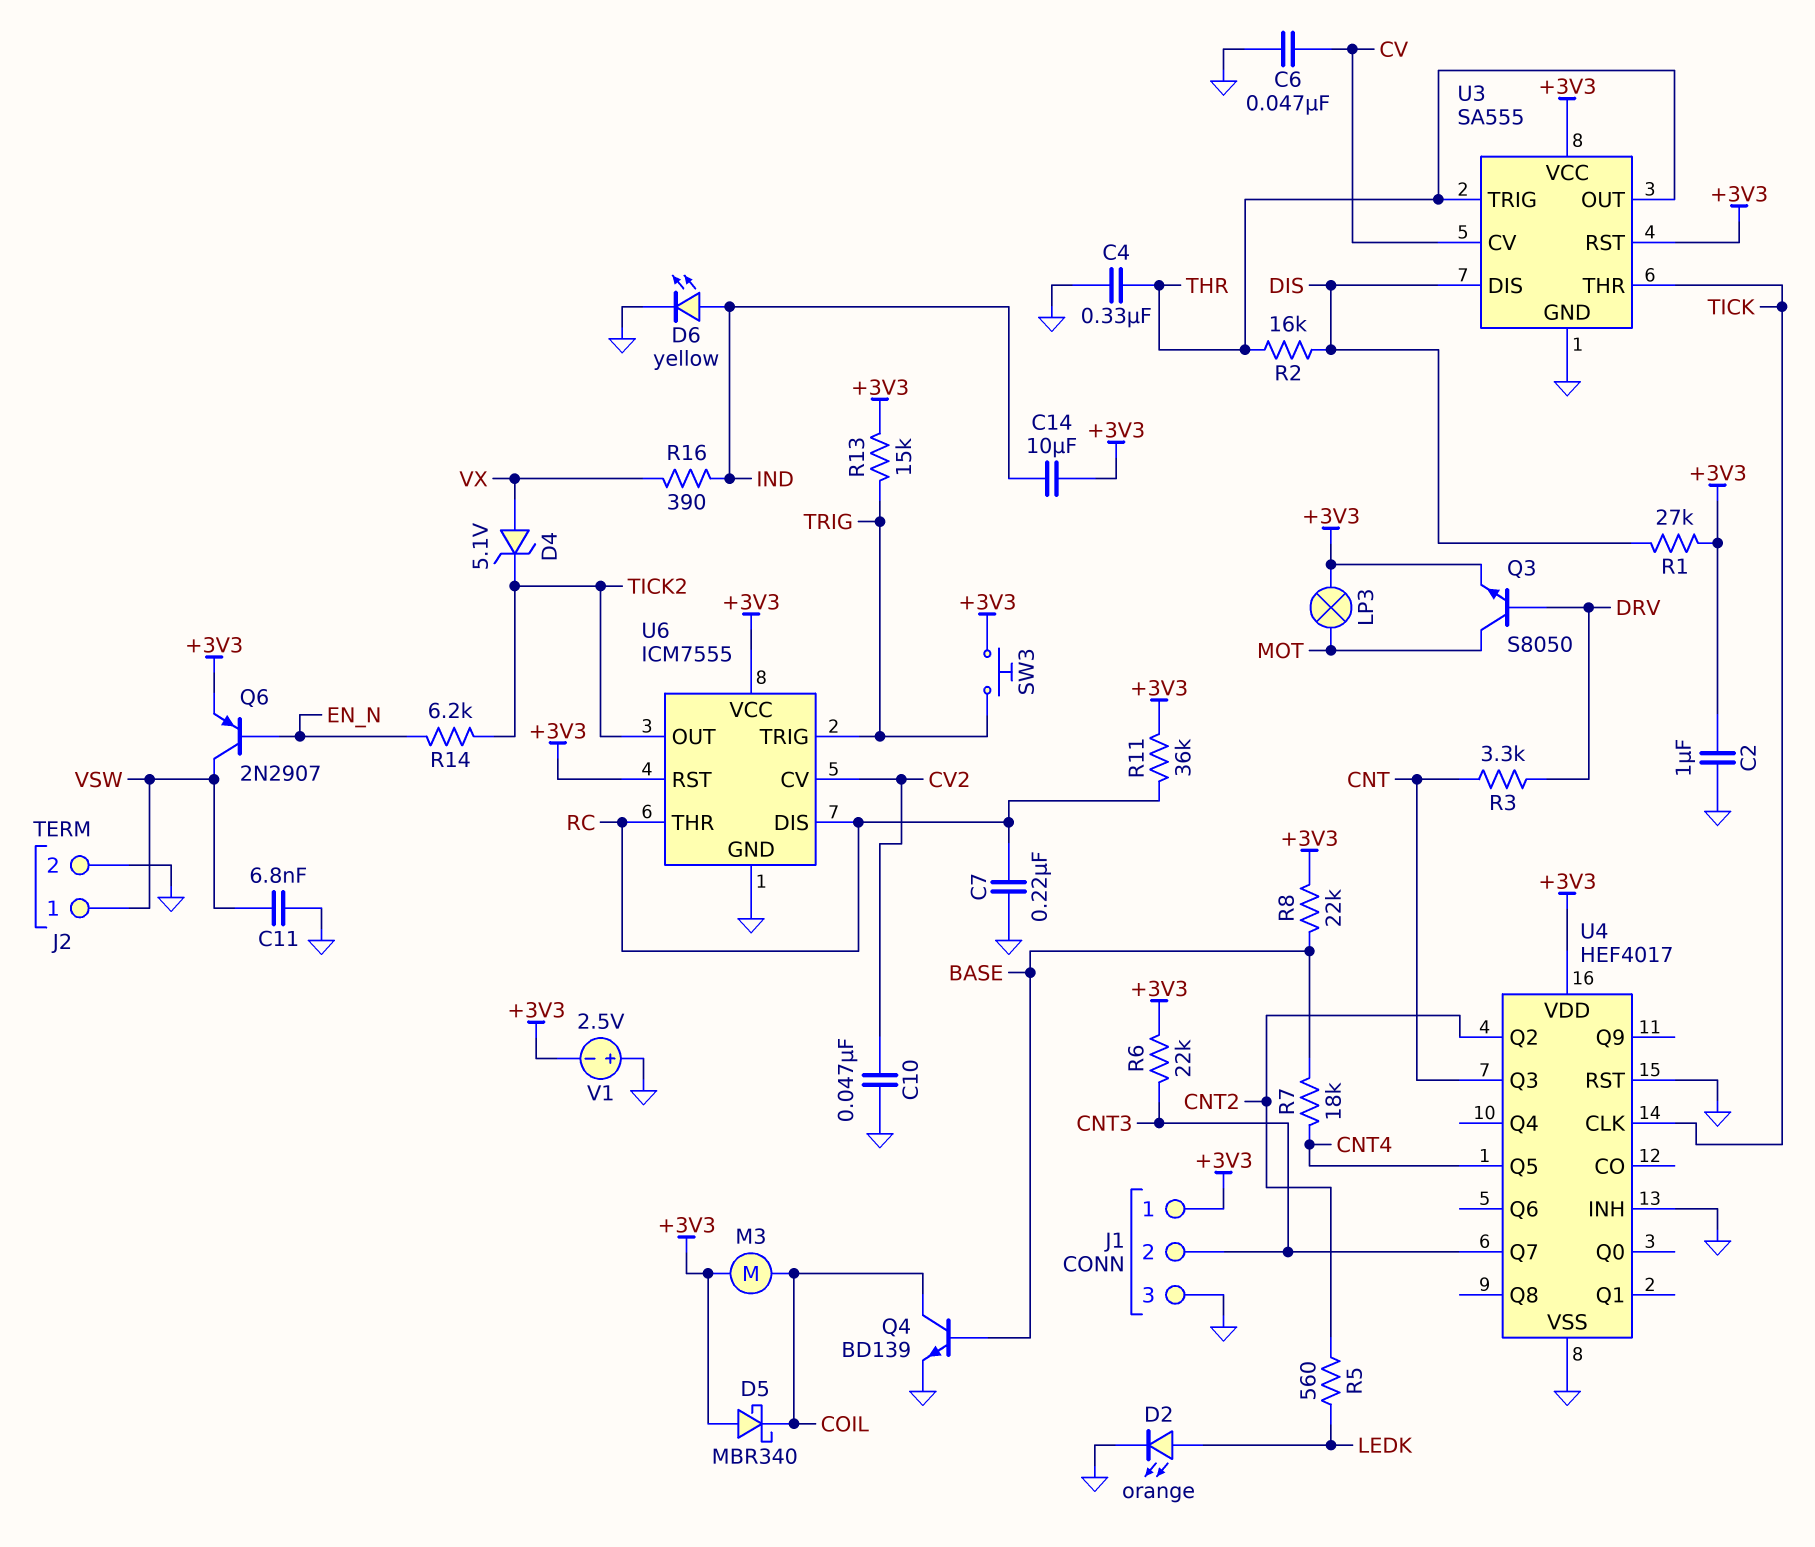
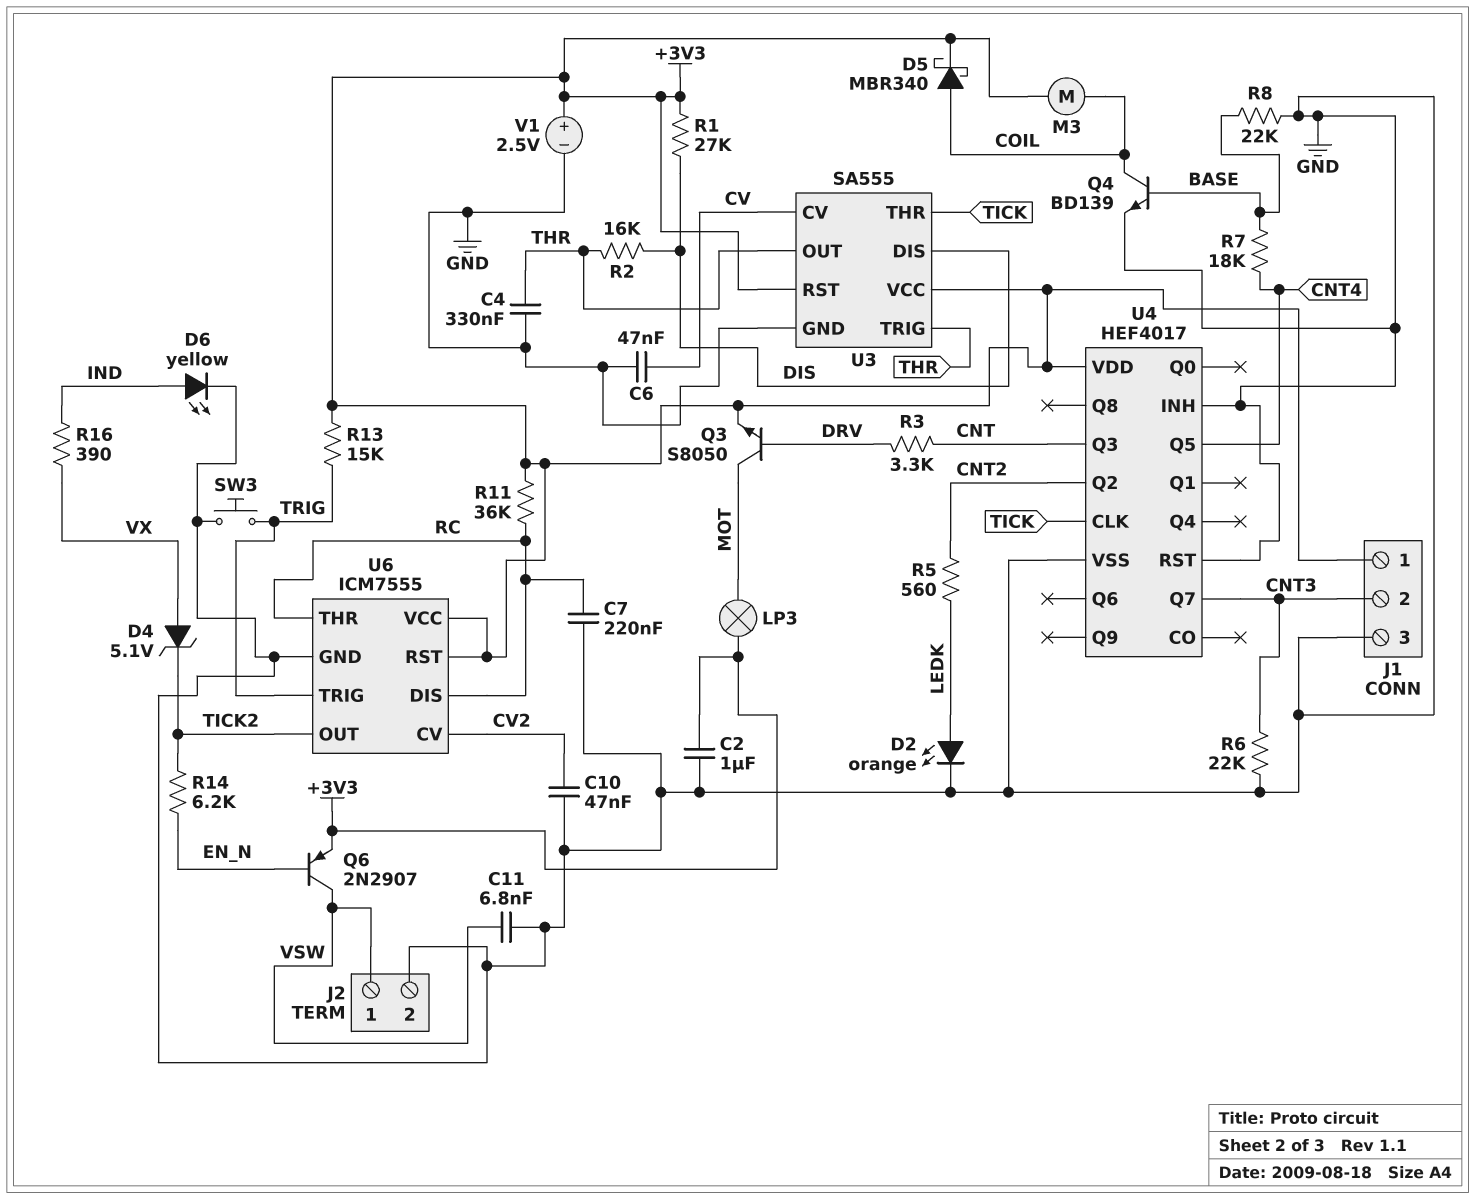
C14: 10uF (+3V3, IND) -> none
D5: schottky MBR340 (A +3V3, K COIL) -> schottky MBR340 (A COIL, K +3V3)
R6: 22k (+3V3, CNT3) -> 22k (CNT3, GND)
R8: 22k (+3V3, BASE) -> 22k (BASE, GND)
SW3: button (+3V3, TRIG) -> button (GND, TRIG)
V1: 2.5V (plus GND, minus +3V3) -> 2.5V (plus +3V3, minus GND)

